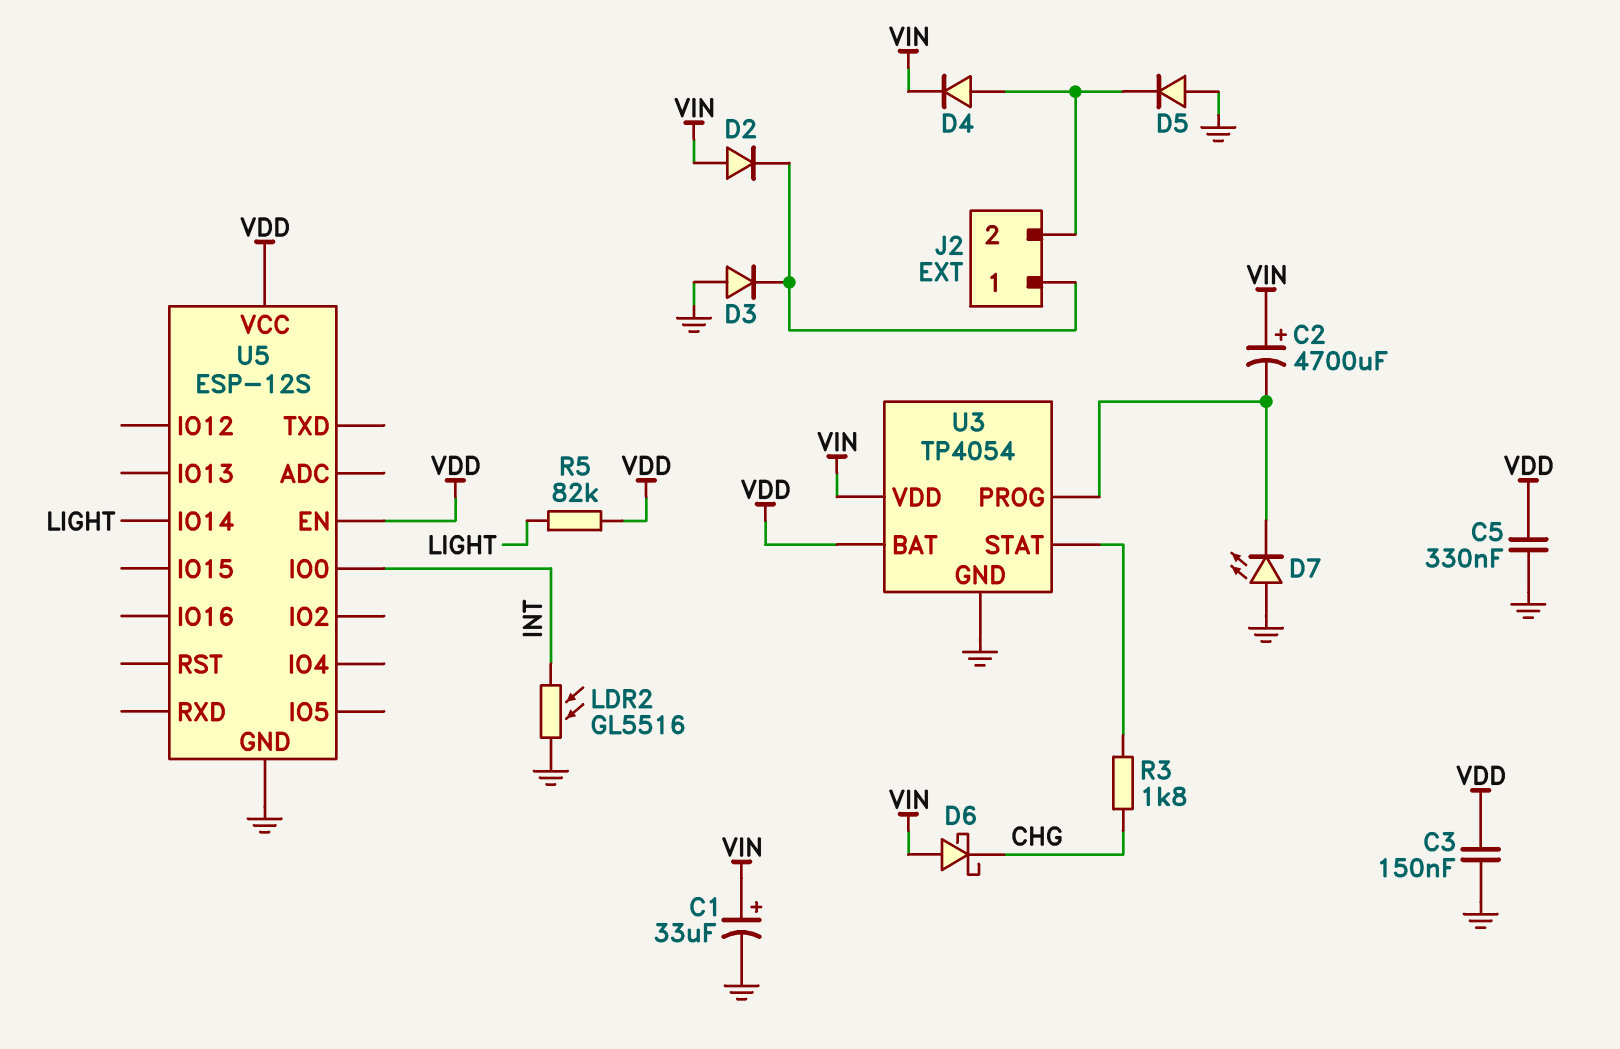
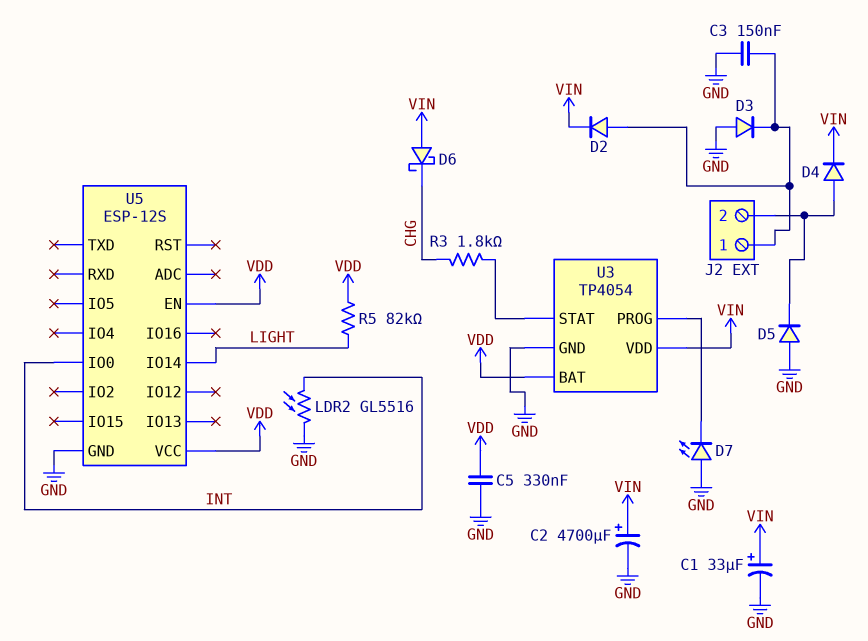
C2: 4700uF (plus VIN, minus U3/PROG) -> 4700uF (plus VIN, minus GND)
C3: 150nF (GND, VDD) -> 150nF (GND, J2/1)
D2: diode (A VIN, K J2/1) -> diode (A J2/1, K VIN)

